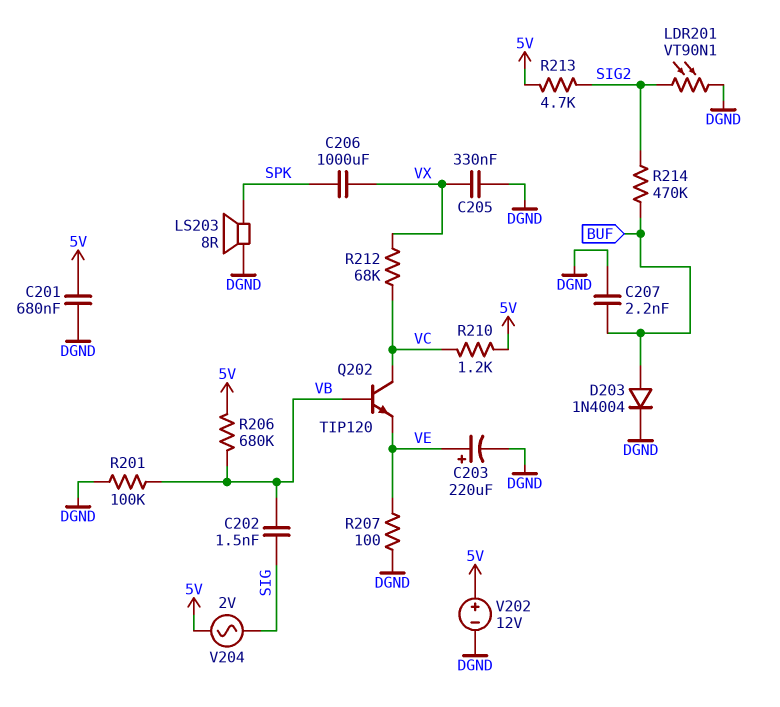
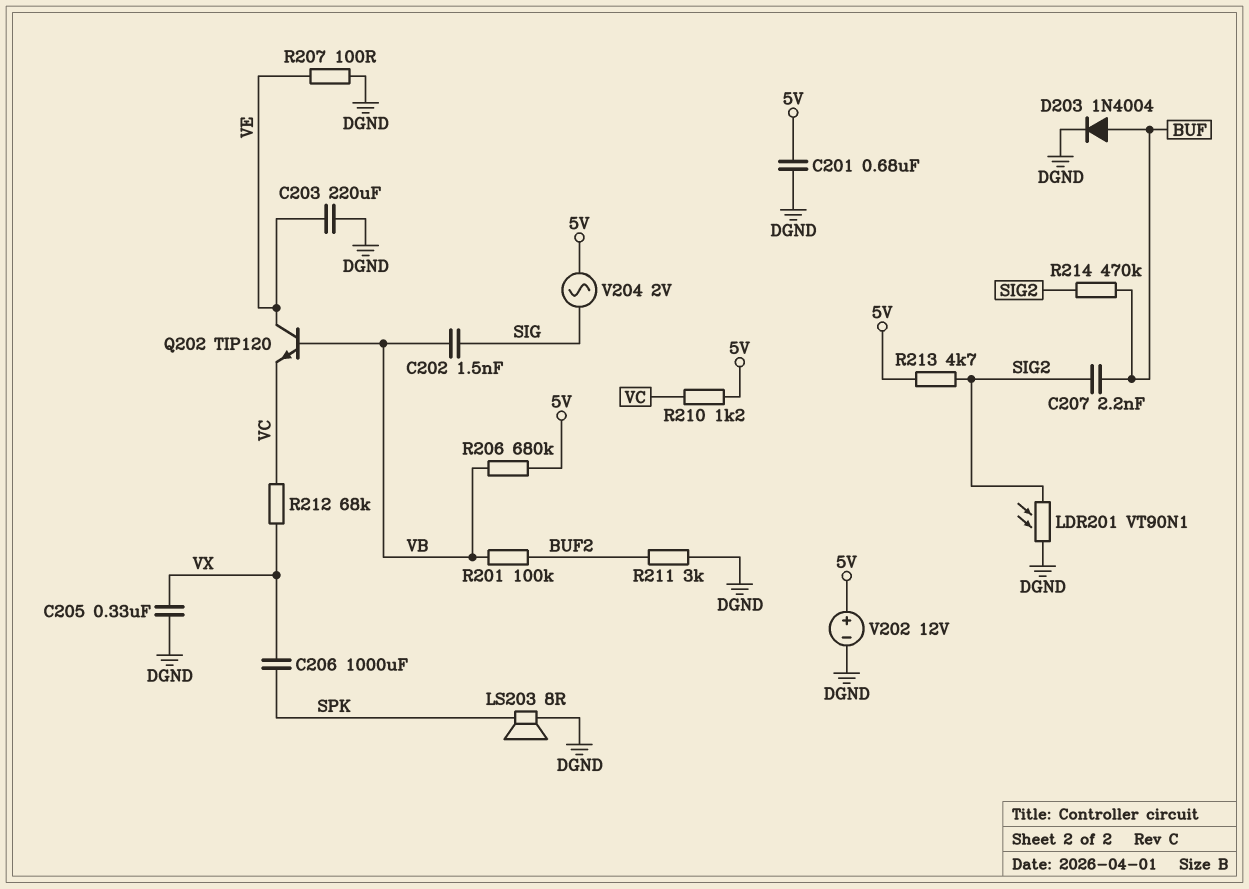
C203: 220uF (plus VE, minus DGND) -> 220uF (DGND, VE)
C207: 2.2nF (BUF, DGND) -> 2.2nF (BUF, SIG2)
Q202: NPN TIP120 (B VB, C VC, E VE) -> NPN TIP120 (B VB, C VE, E VC)
R201: 100k (DGND, VB) -> 100k (BUF2, VB)
R211: none -> 3k (BUF2, DGND)

